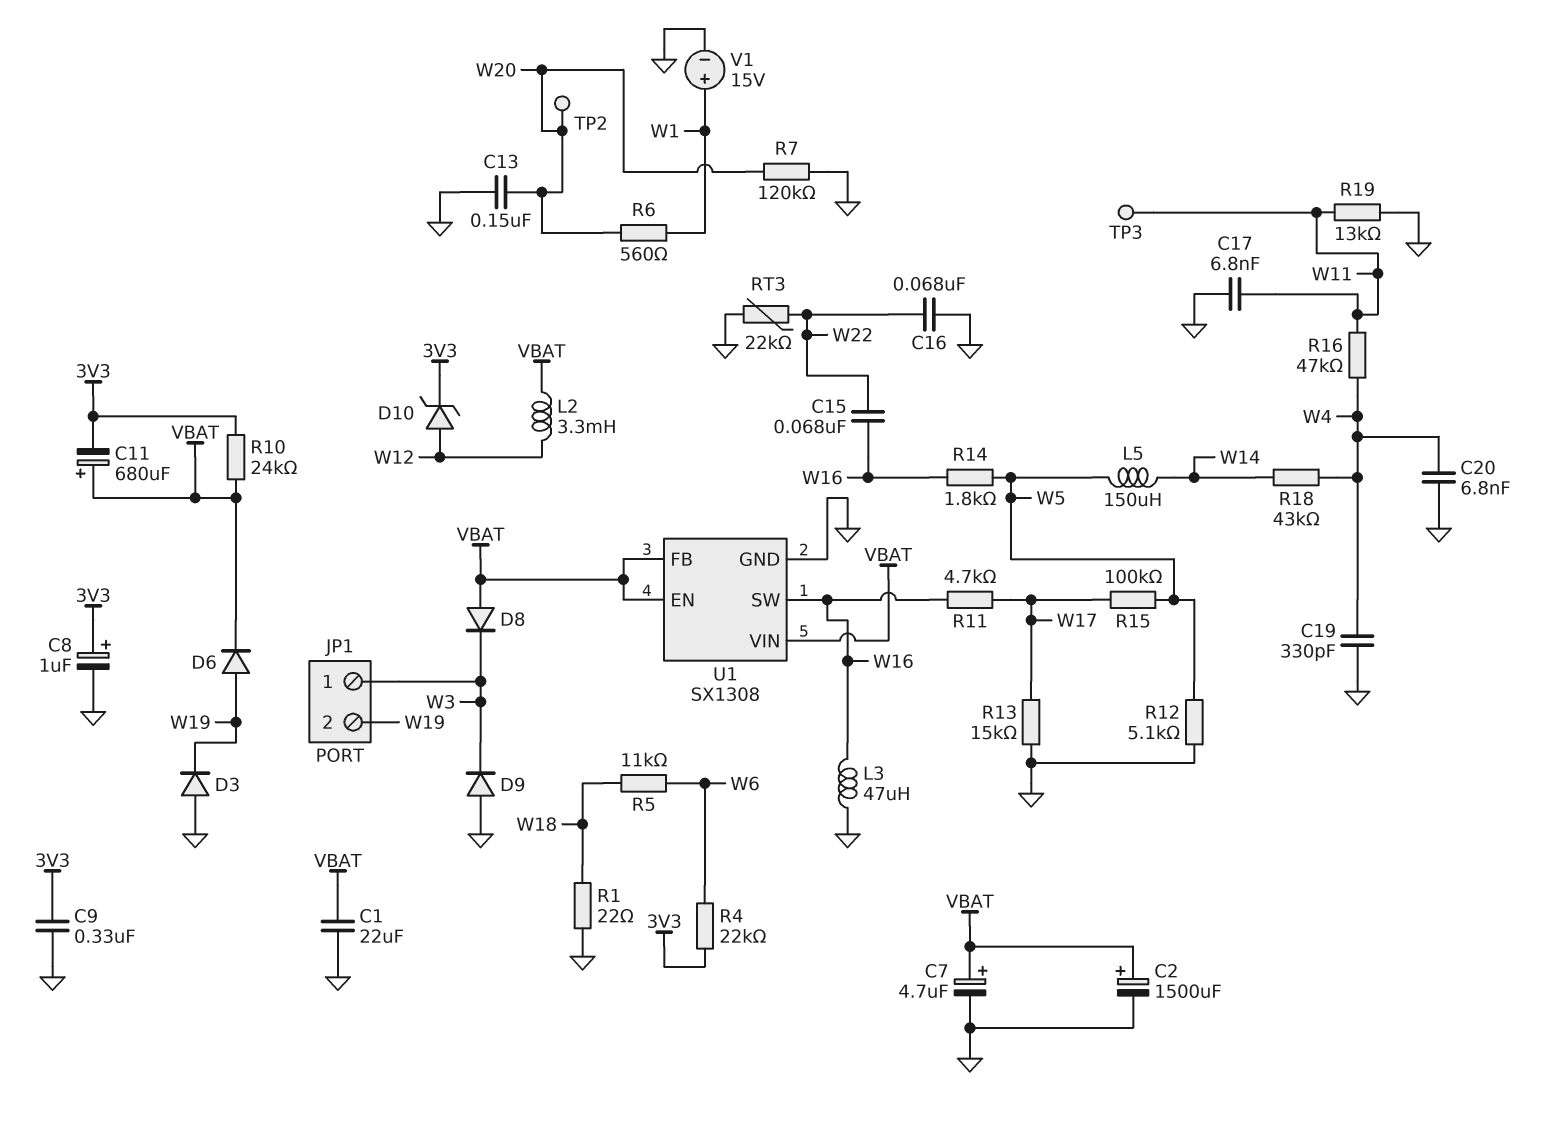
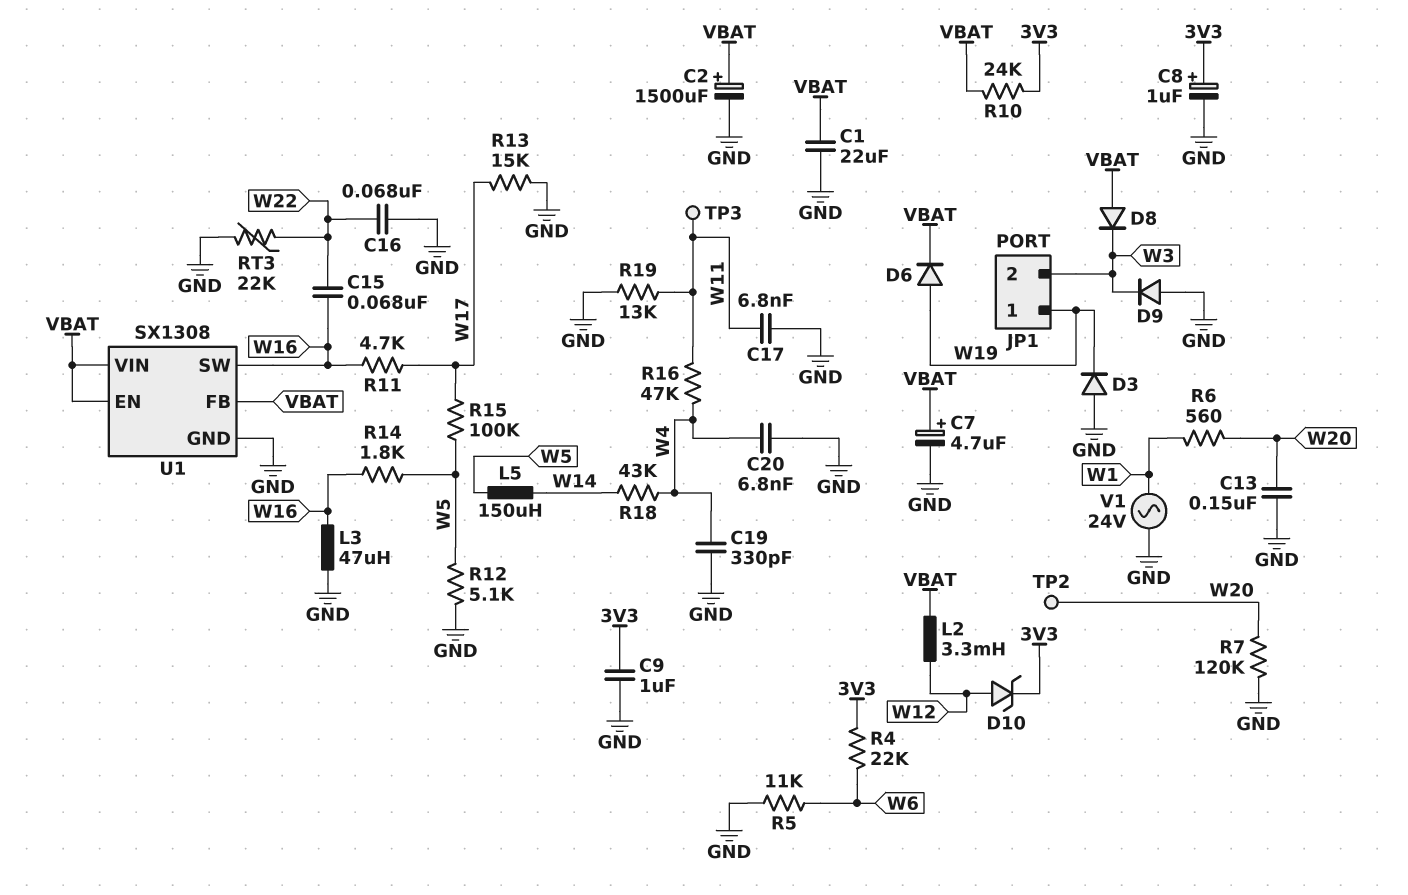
C9: 330nF (3V3, GND) -> 1uF (3V3, GND)
C11: 680uF (plus VBAT, minus 3V3) -> none
JP1 pin 1: W3 -> W19
JP1 pin 2: W19 -> W3
R1: 22 (GND, W18) -> none
R5: 11k (W6, W18) -> 11k (GND, W6)
V1: 15V (plus W1, minus GND) -> AC 24V (GND, W1)

